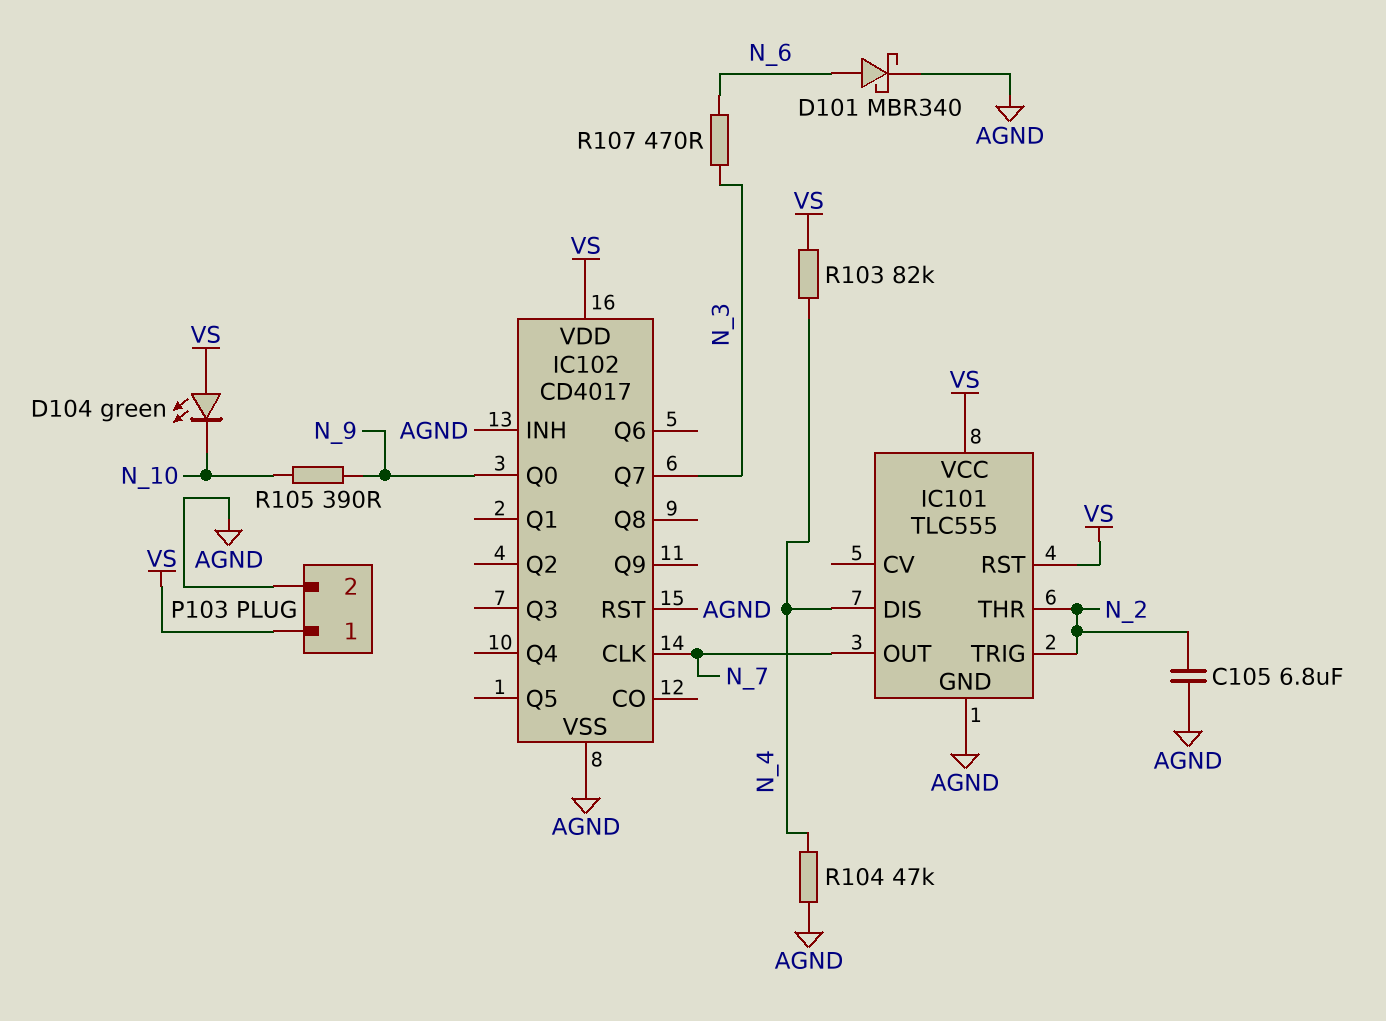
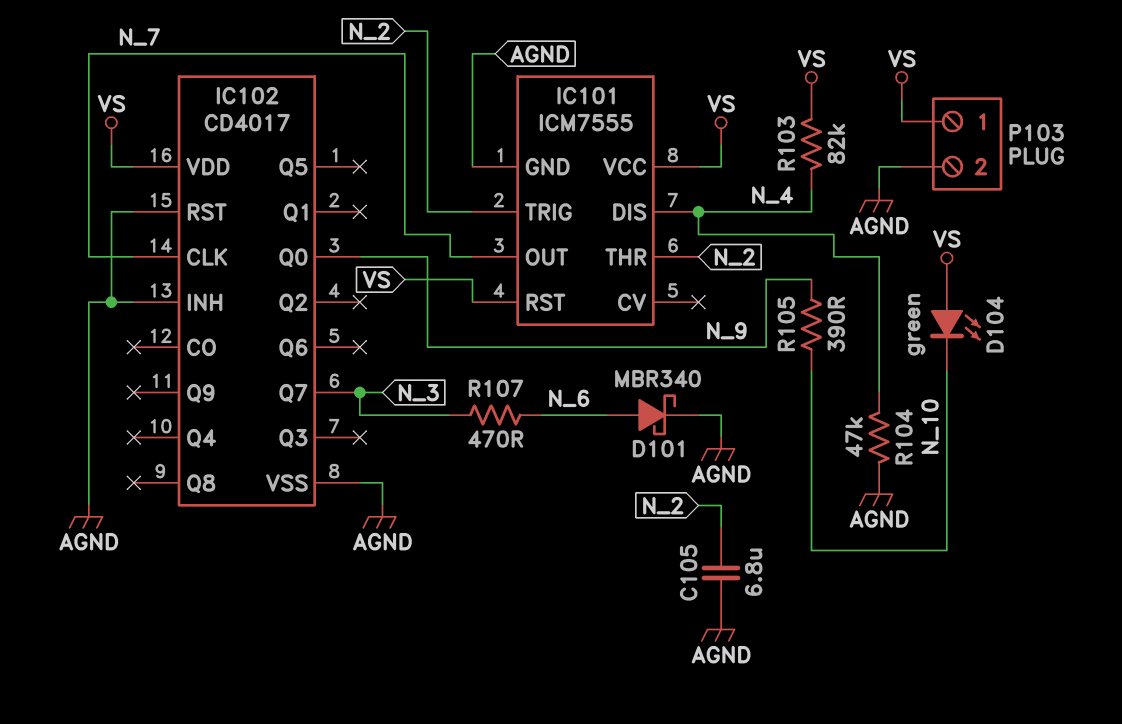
IC101: TLC555 -> ICM7555

